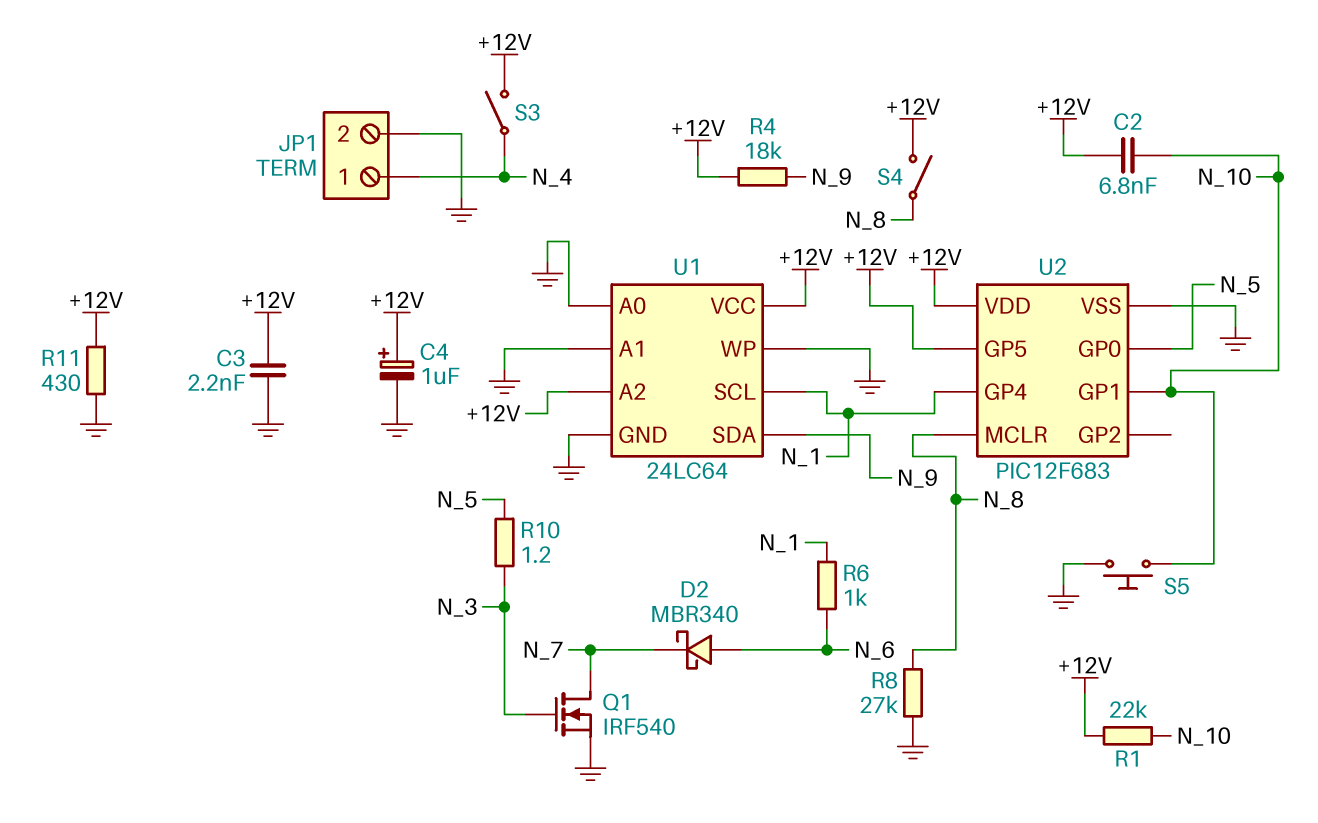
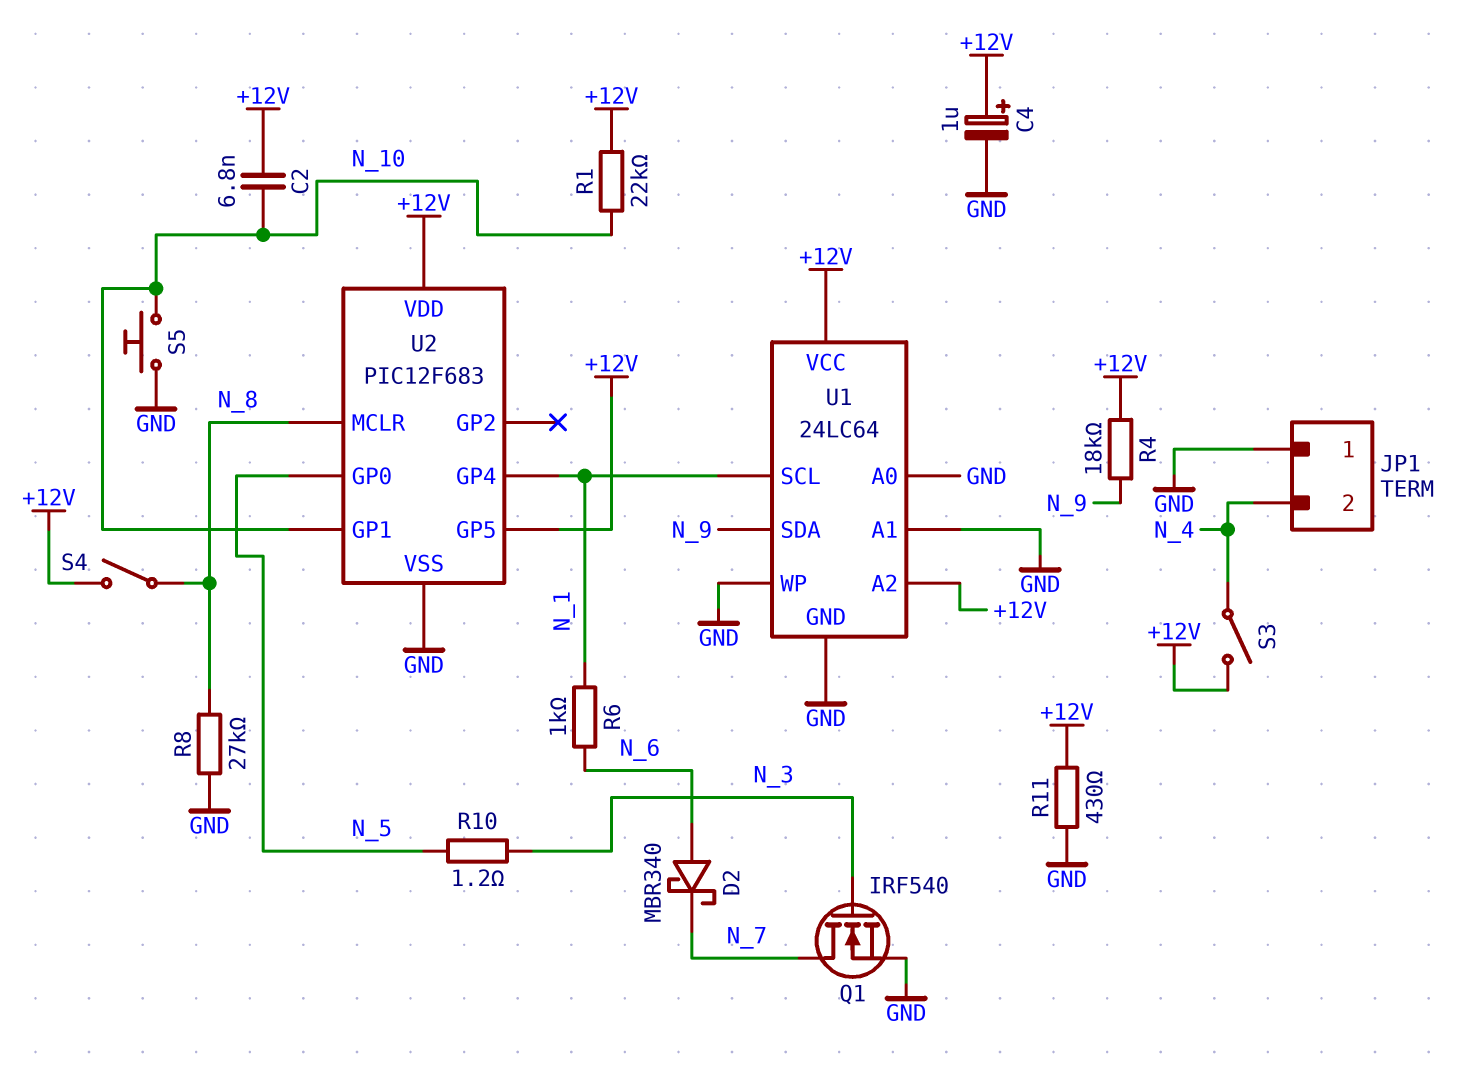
C3: 2.2nF (+12V, GND) -> none
JP1 pin 1: N_4 -> GND
JP1 pin 2: GND -> N_4

